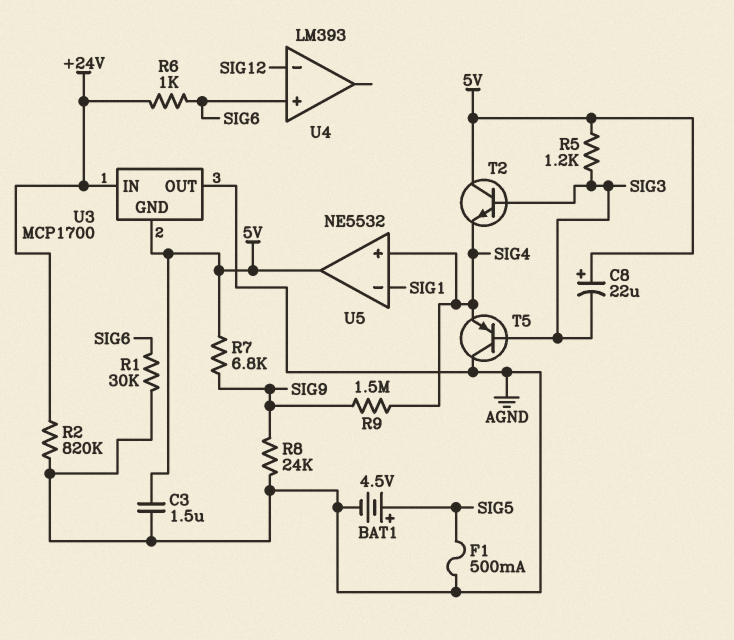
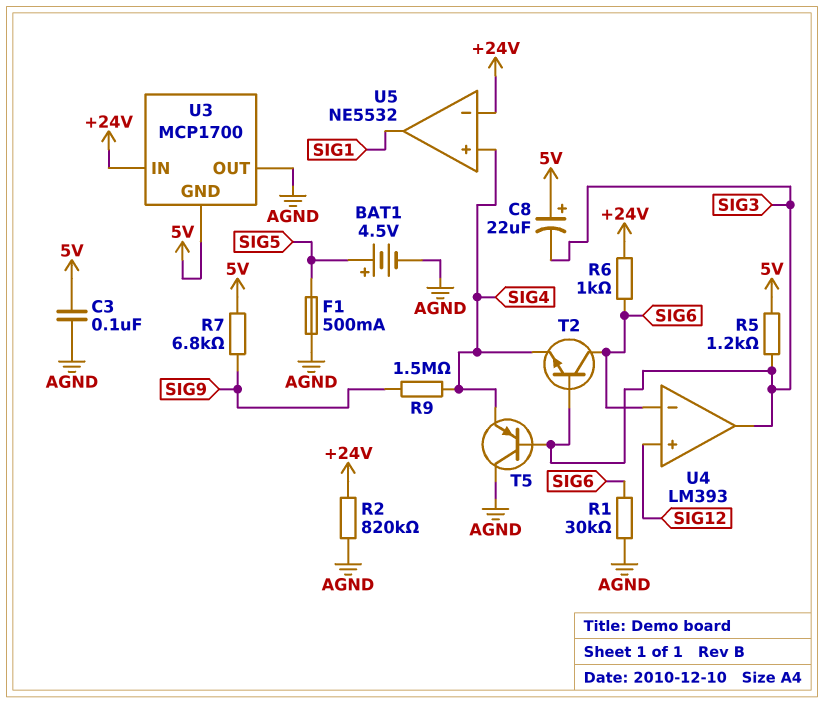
C3: 1.5uF (5V, AGND) -> 100nF (5V, AGND)
R8: 24k (AGND, SIG9) -> none
T2: NPN (B SIG3, C 5V, E SIG4) -> NPN (B SIG3, C SIG6, E SIG4)
U4 pin in+: SIG6 -> SIG12
U4 pin in-: SIG12 -> SIG6
U4 pin out: none -> SIG3
U5 pin in-: SIG1 -> +24V
U5 pin out: 5V -> SIG1

